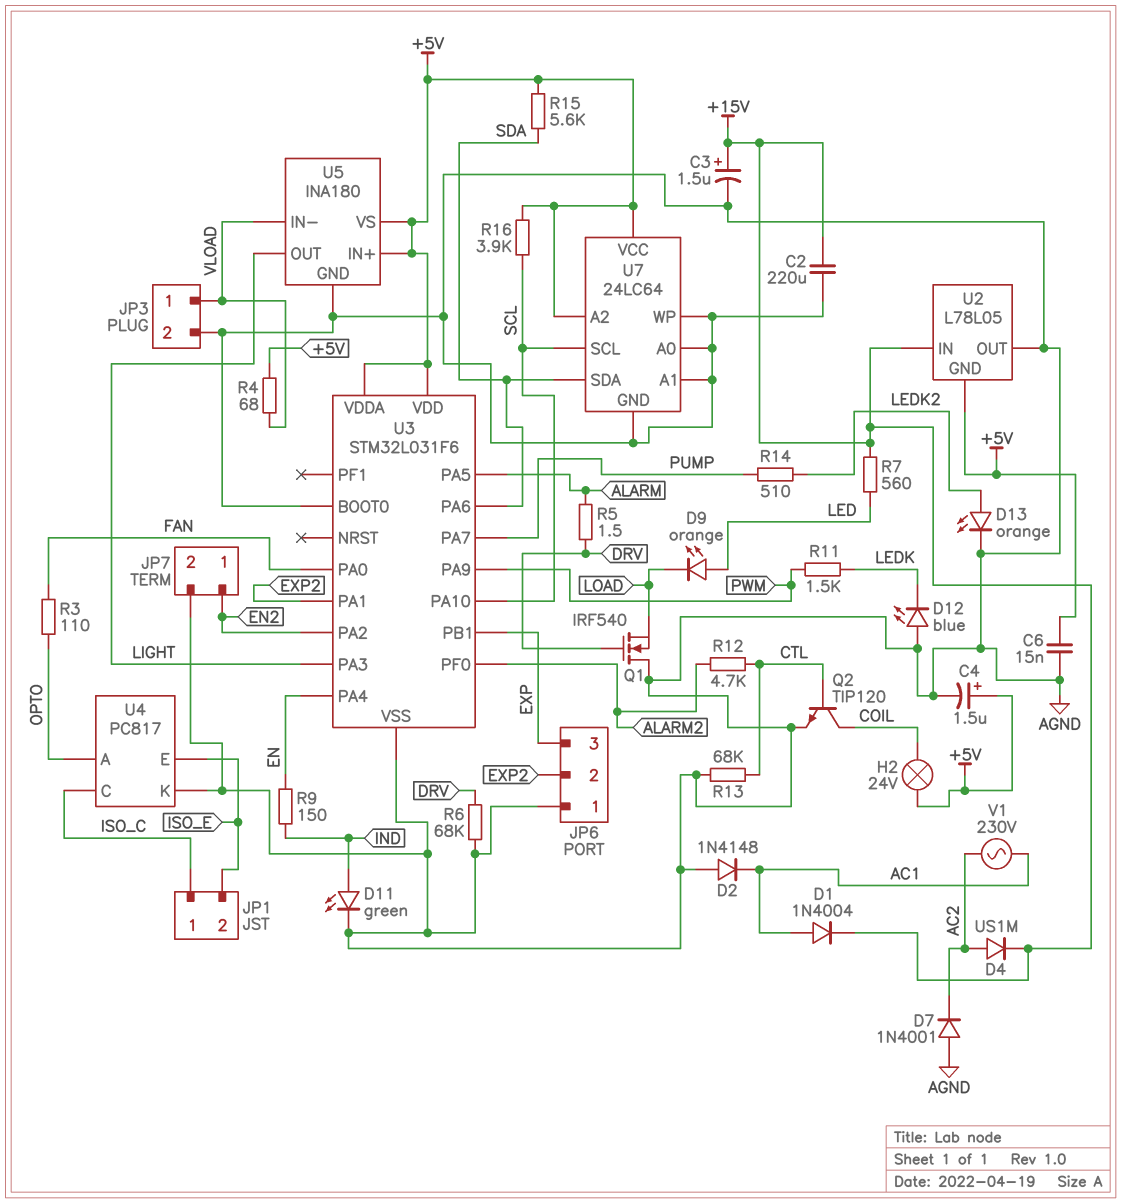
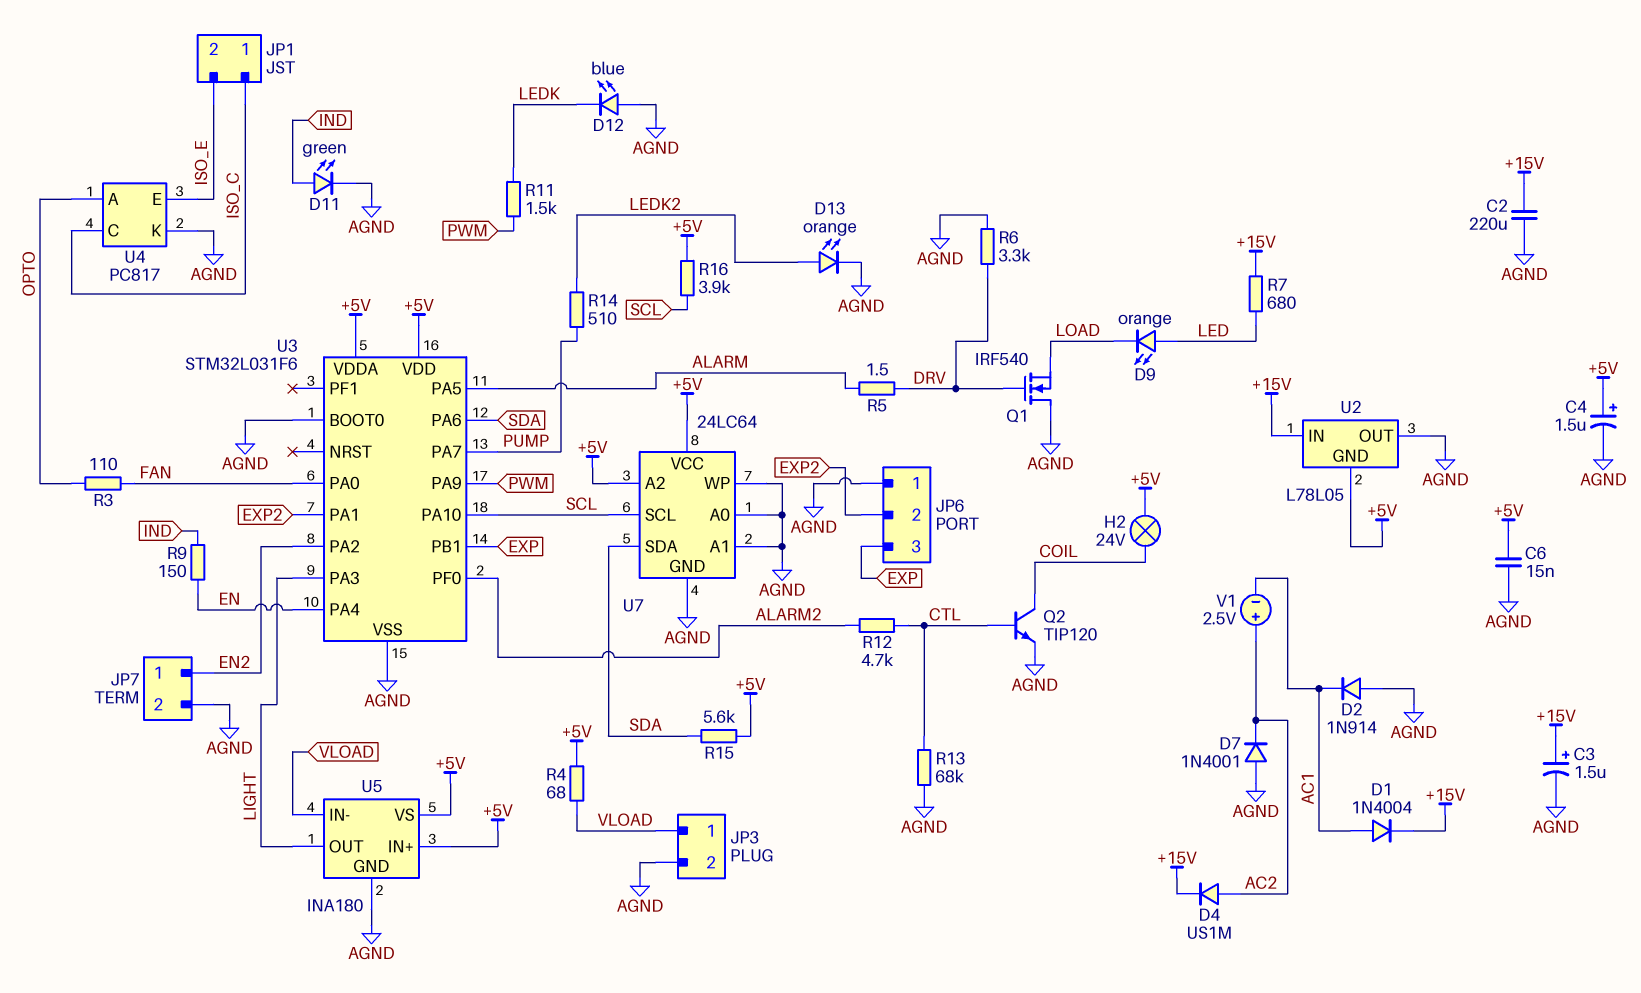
D2: diode 1N4148 (A AGND, K AC1) -> diode 1N914 (A AGND, K AC1)
R6: 68k (AGND, DRV) -> 3.3k (AGND, DRV)
R7: 560 (+15V, LED) -> 680 (+15V, LED)
V1: AC 230V (AC1, AC2) -> 2.5V (plus AC2, minus AC1)

